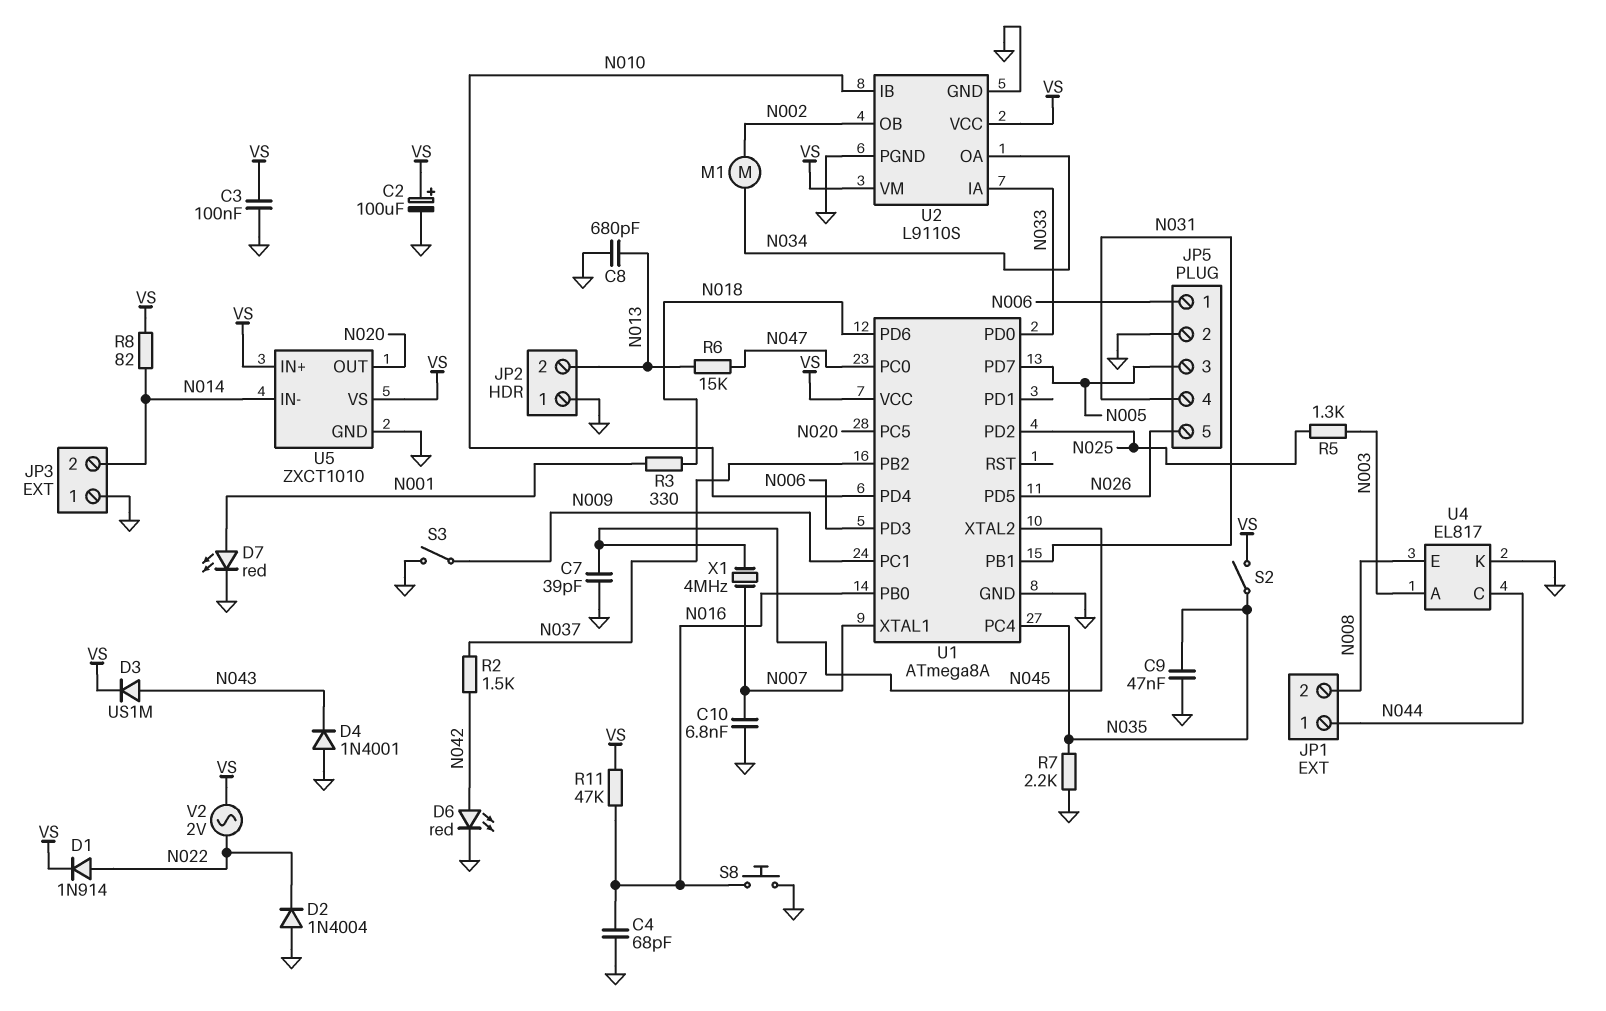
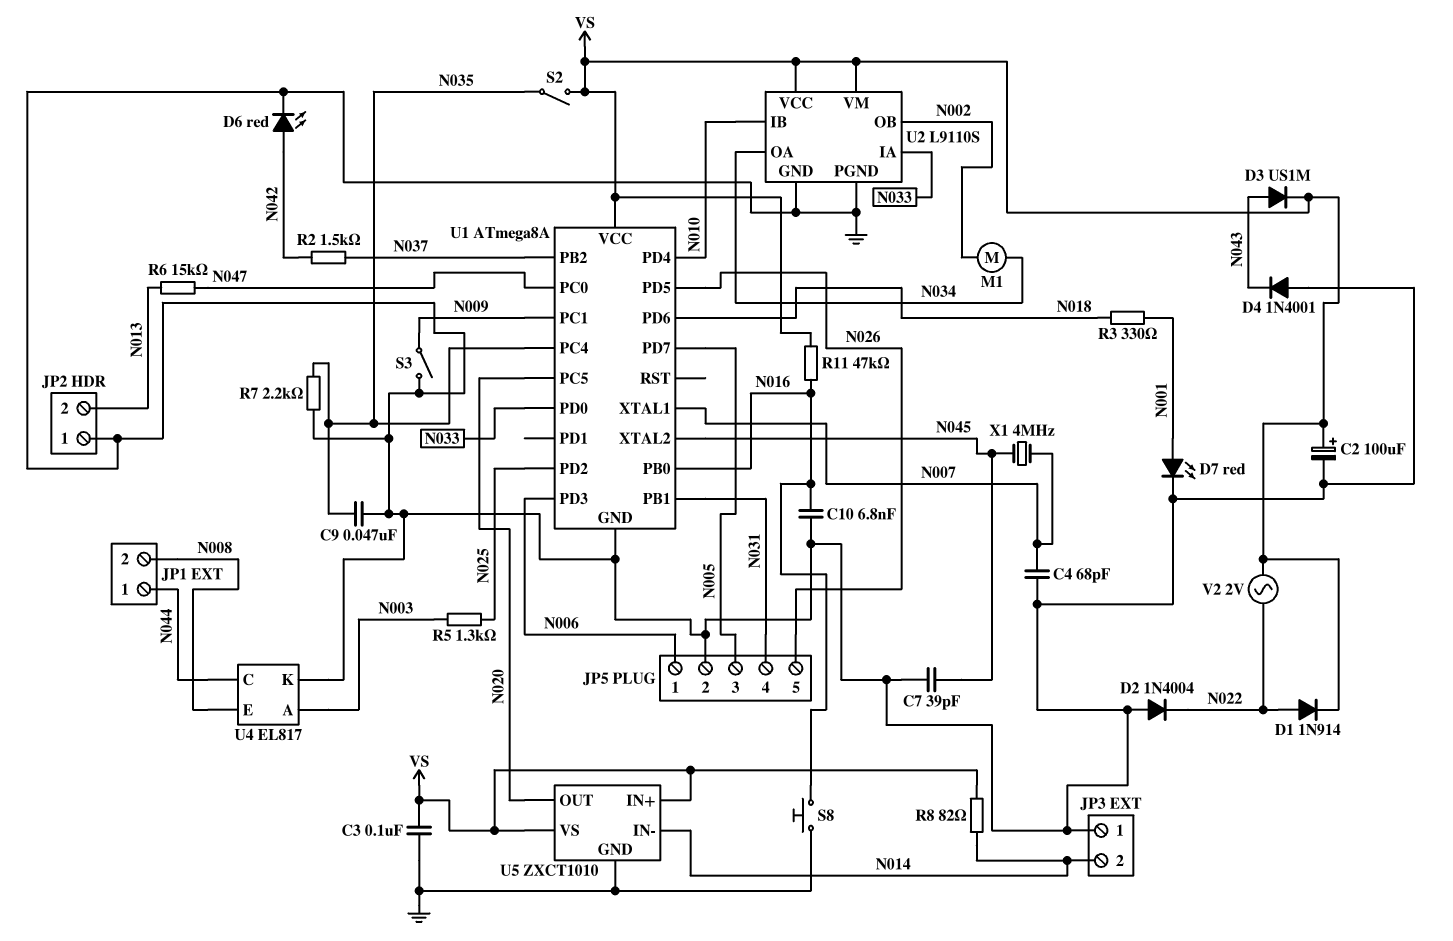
C4: 68pF (GND, N016) -> 68pF (GND, N007)
C8: 680pF (GND, N013) -> none
C10: 6.8nF (GND, N007) -> 6.8nF (GND, N016)

